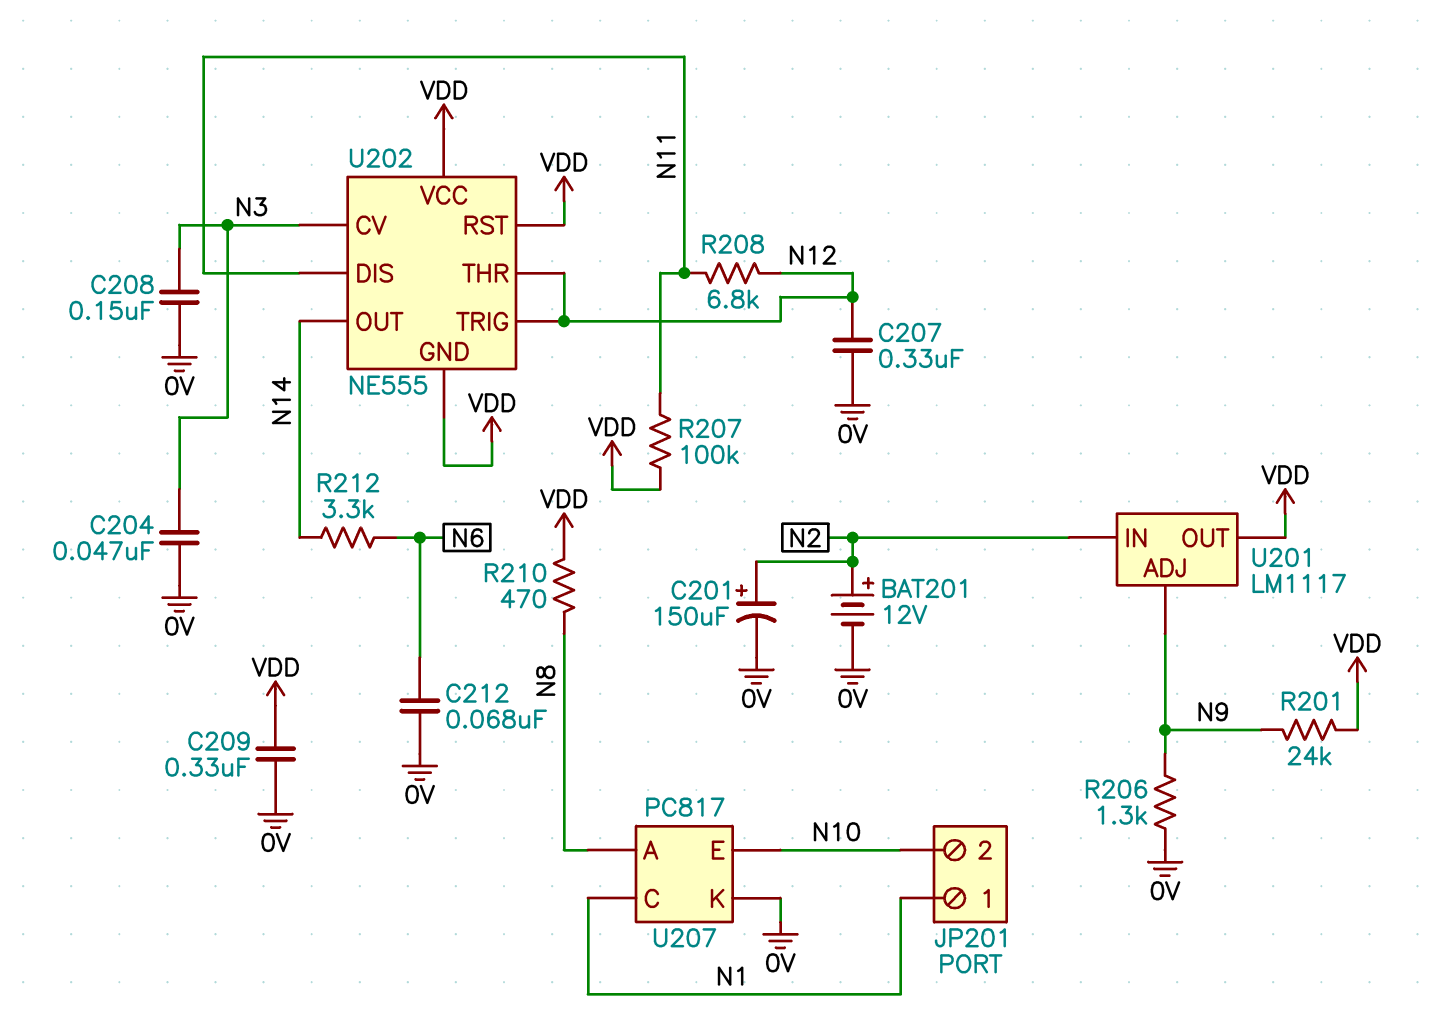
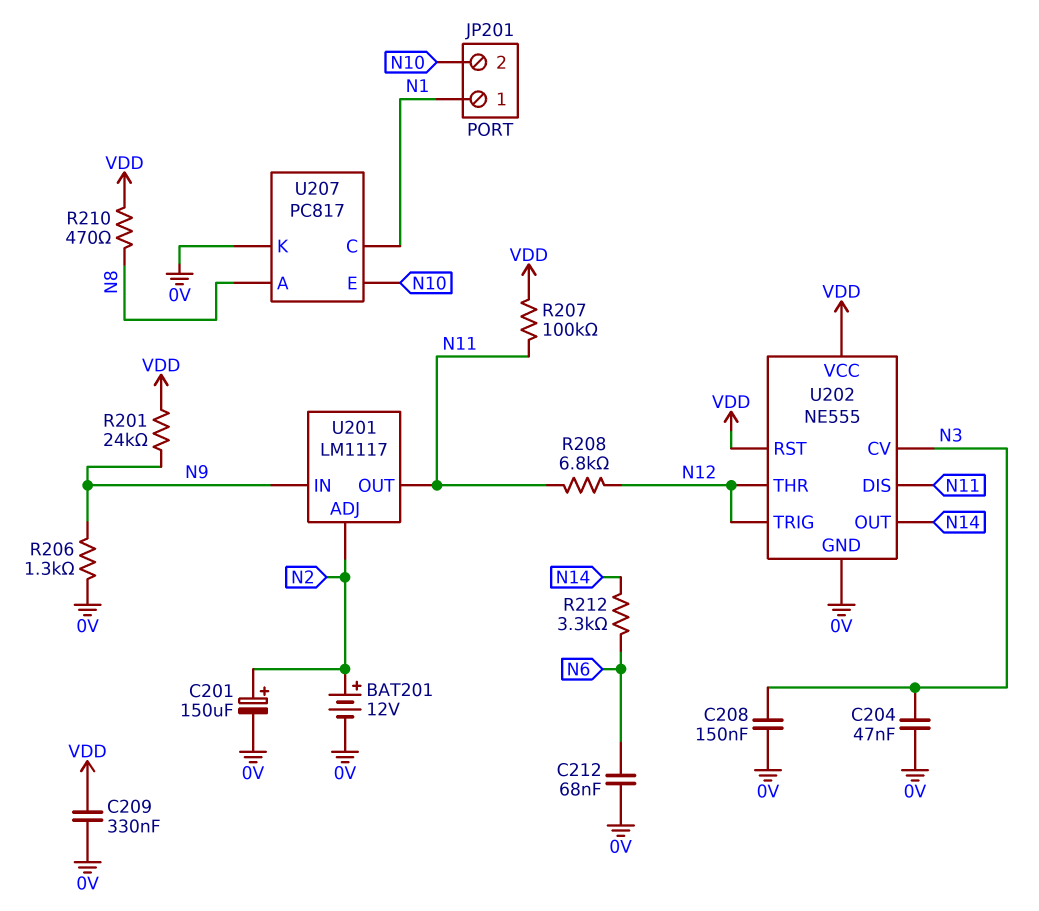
C207: 330nF (0V, N12) -> none
U201 pin ADJ: N9 -> N2
U201 pin IN: N2 -> N9
U201 pin OUT: VDD -> N11
U202 pin GND: VDD -> 0V

